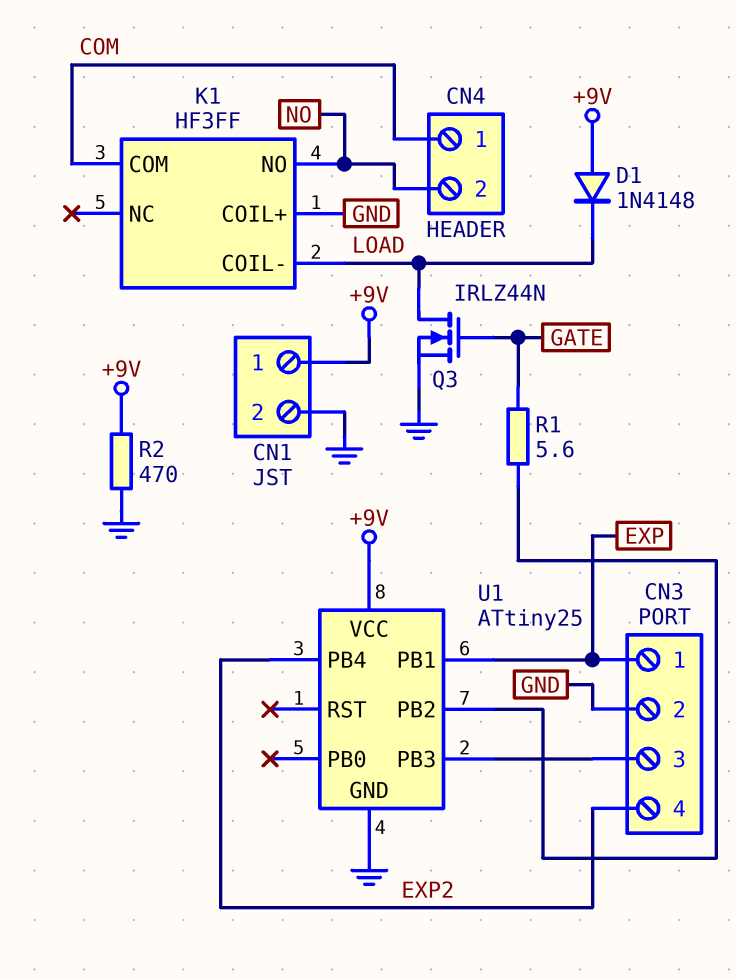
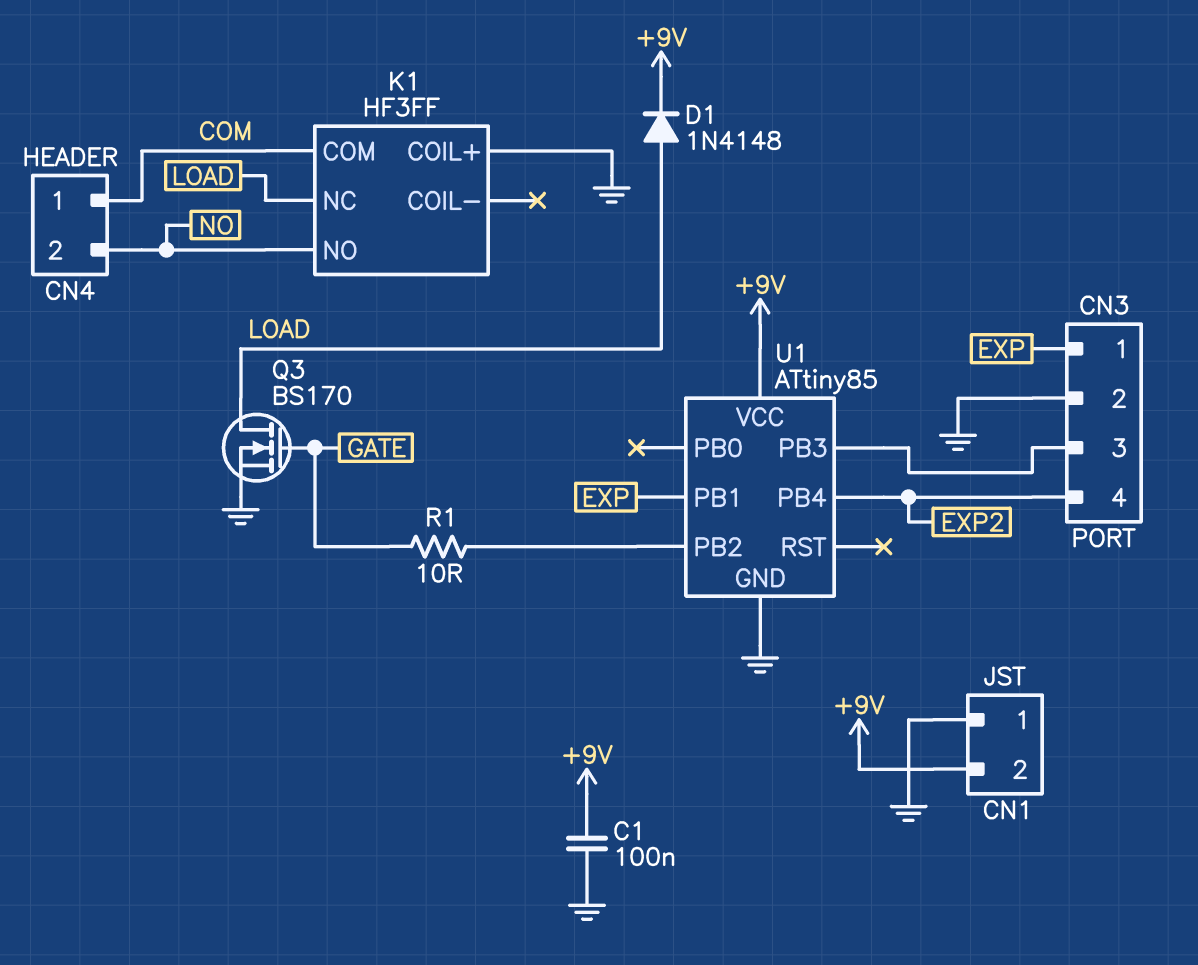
C1: none -> 100nF (+9V, GND)
CN1 pin 1: +9V -> GND
CN1 pin 2: GND -> +9V
D1: diode 1N4148 (A +9V, K LOAD) -> diode 1N4148 (A LOAD, K +9V)
K1 pin COIL-: LOAD -> none
K1 pin NC: none -> LOAD
Q3: NMOS IRLZ44N (G GATE, D LOAD, S GND) -> NMOS BS170 (G GATE, D LOAD, S GND)
R1: 5.6 (GATE, U1/PB2) -> 10 (GATE, U1/PB2)
R2: 470 (+9V, GND) -> none
U1: ATtiny25 -> ATtiny85

